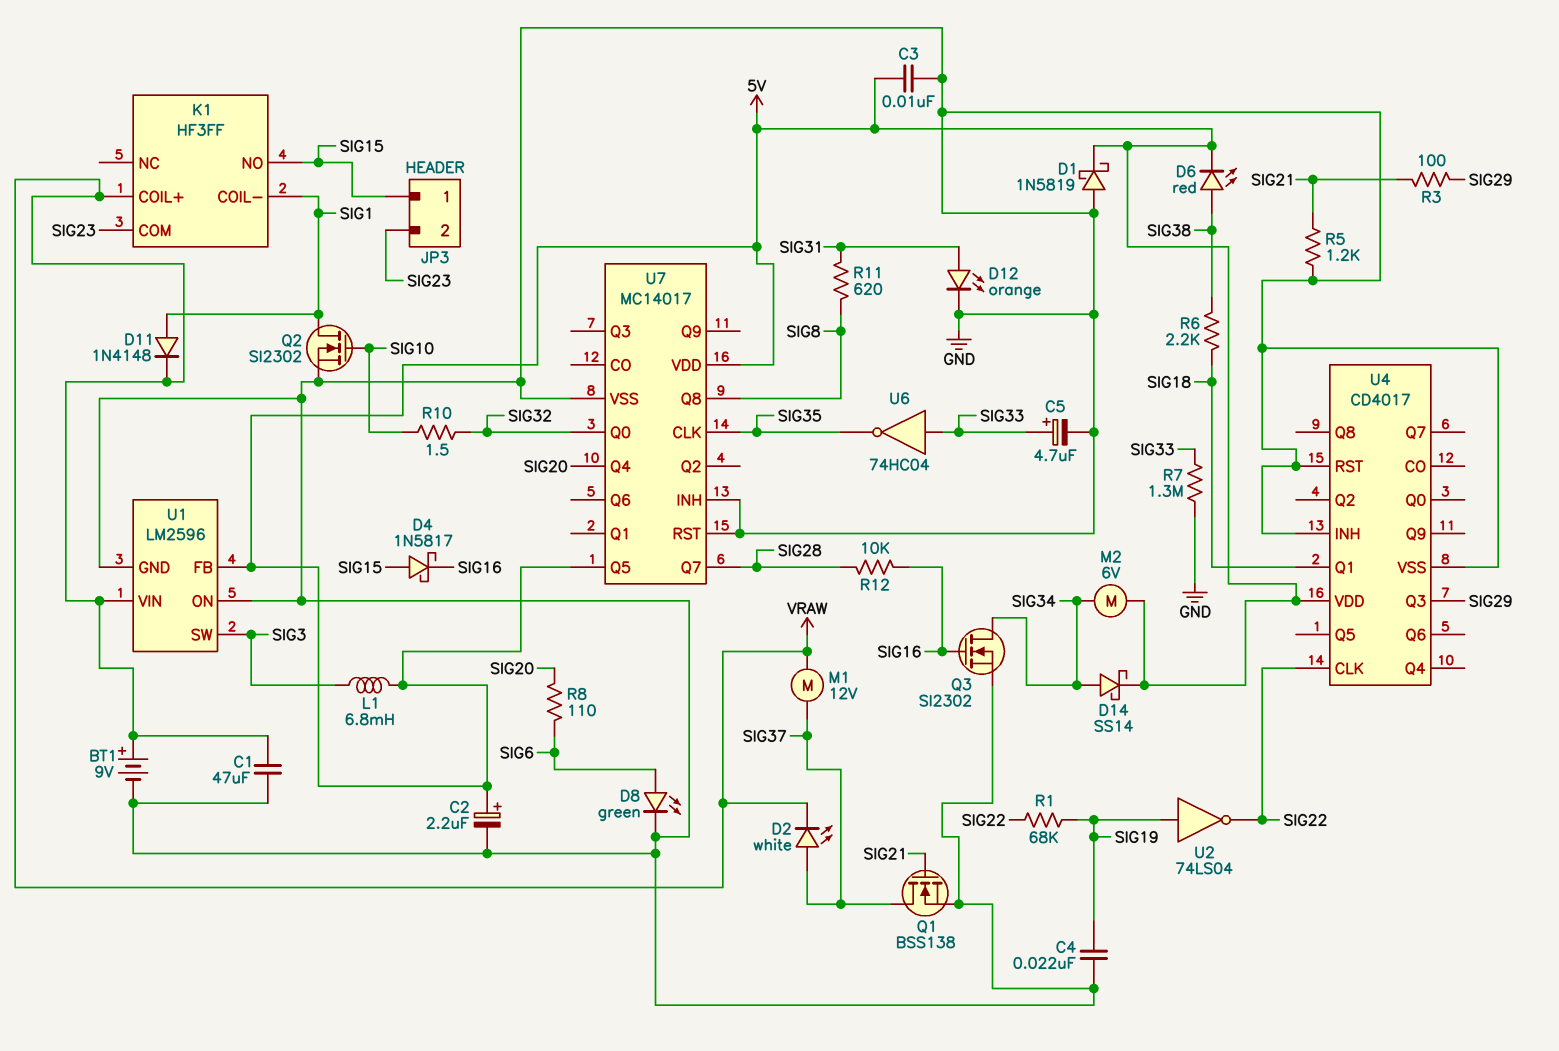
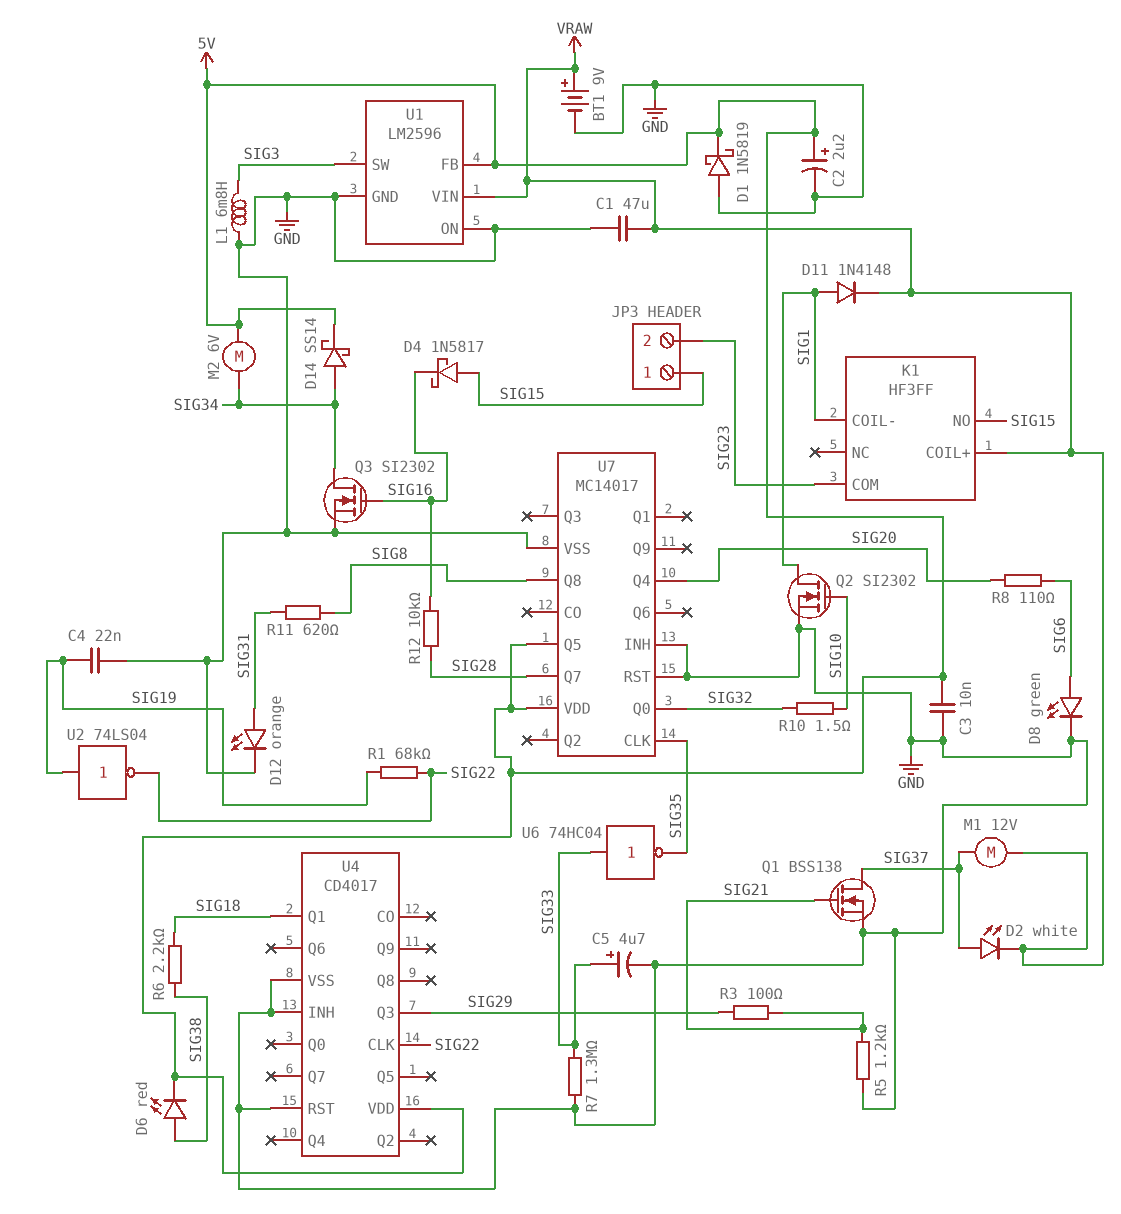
L1: 6.8mH (5V, SIG3) -> 6.8mH (GND, SIG3)

